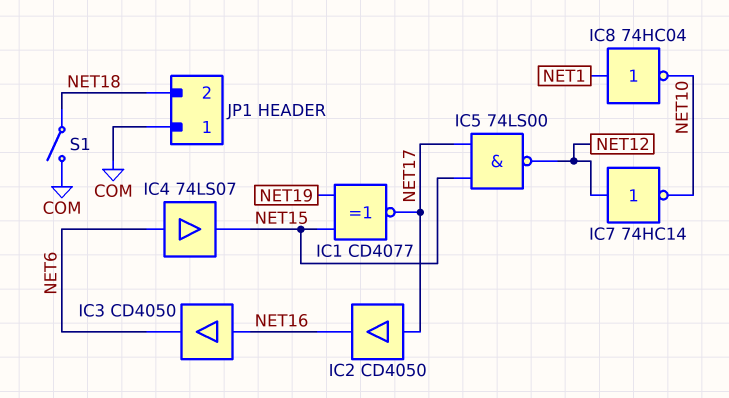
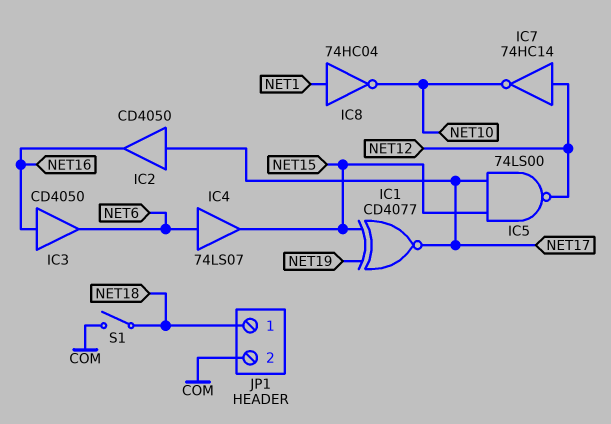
JP1 pin 1: COM -> NET18
JP1 pin 2: NET18 -> COM

